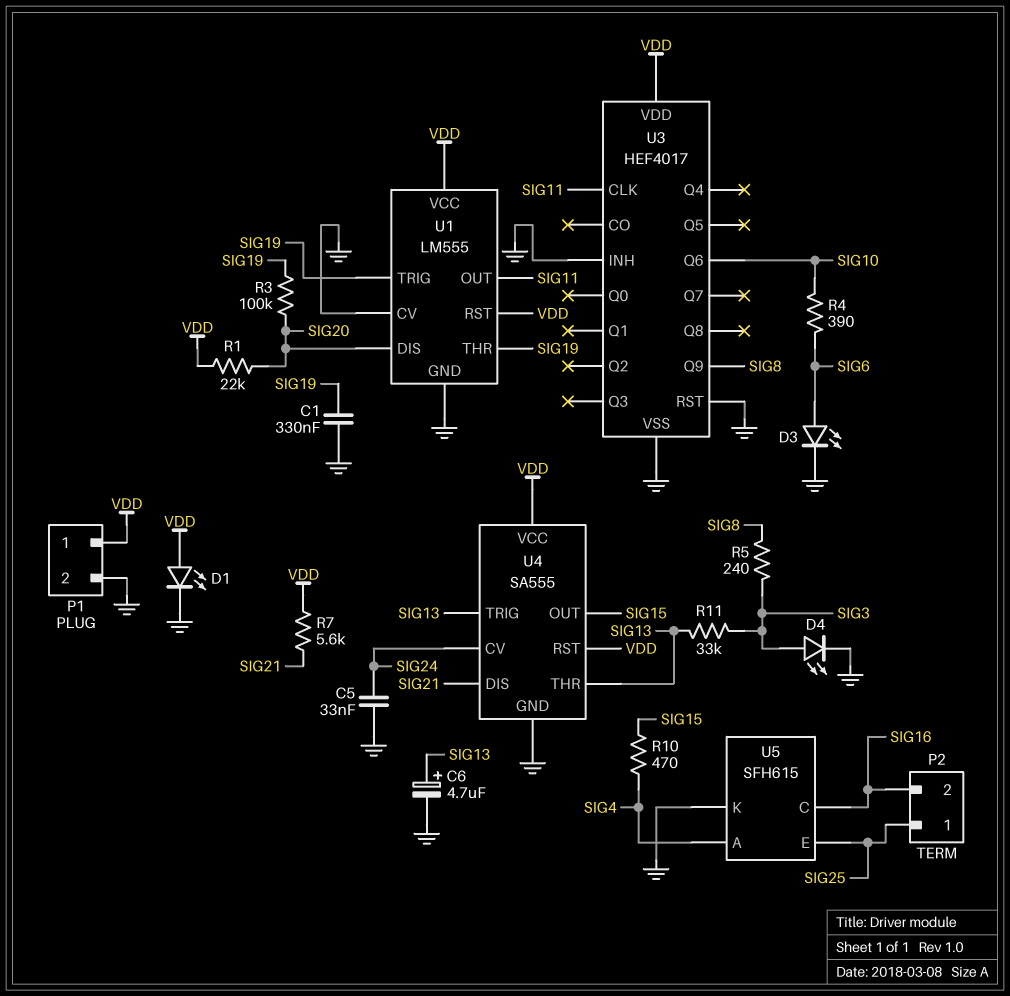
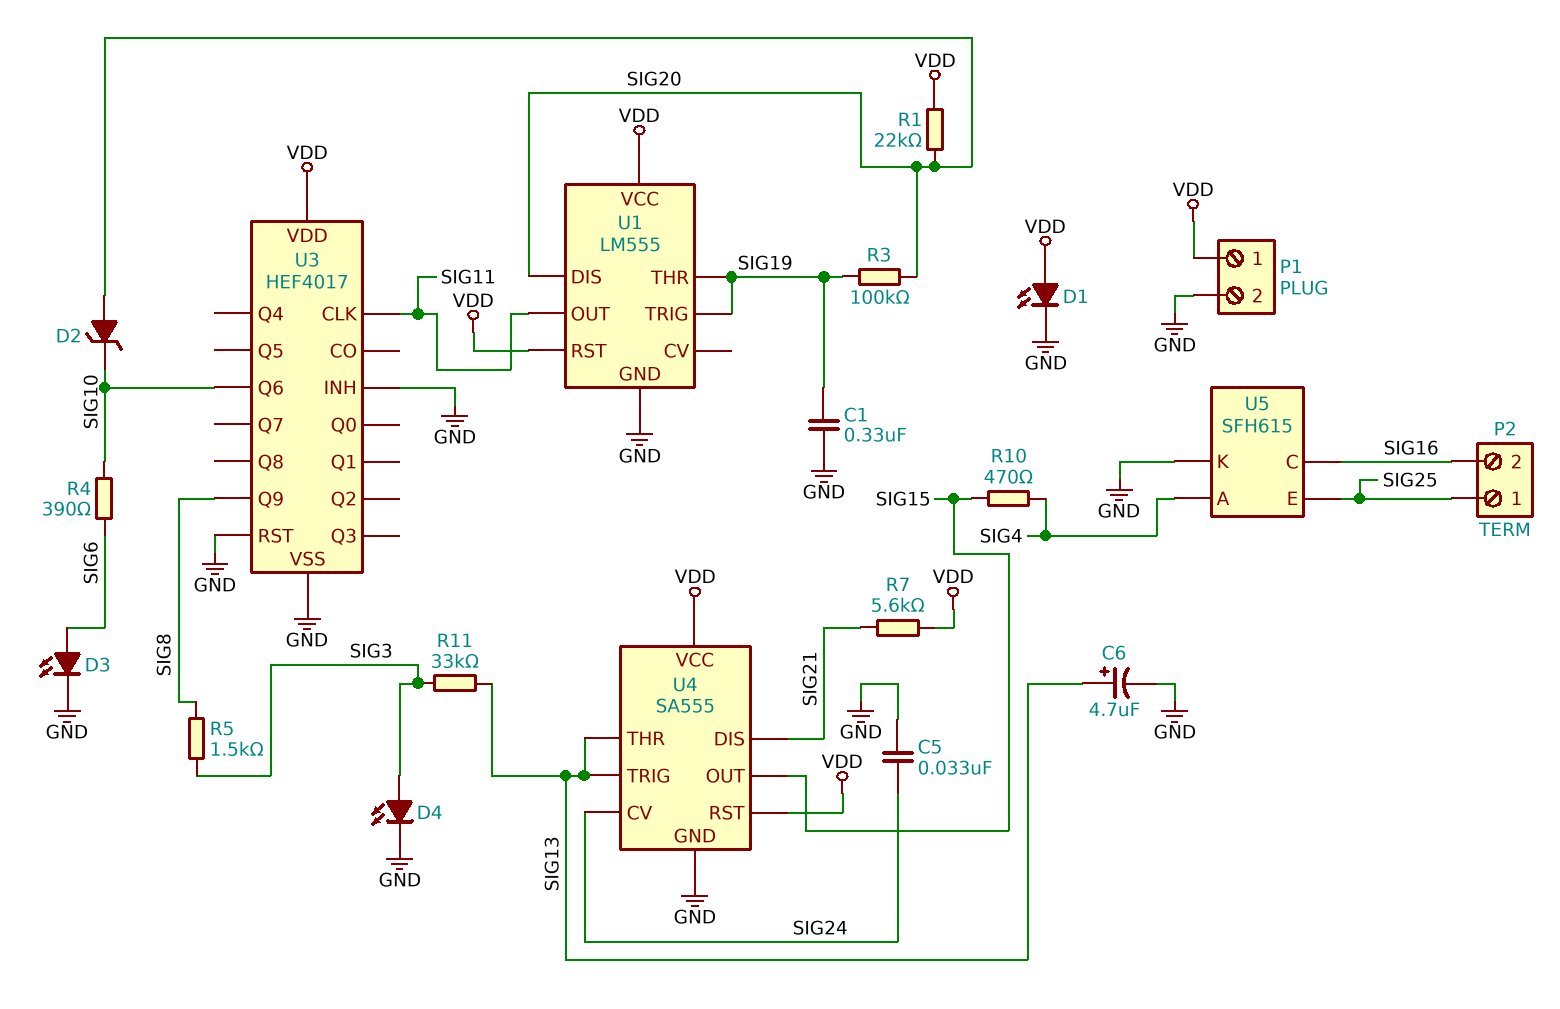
D2: none -> zener (A SIG20, K SIG10)
R5: 240 (SIG3, SIG8) -> 1.5k (SIG3, SIG8)
U1 pin CV: GND -> none

